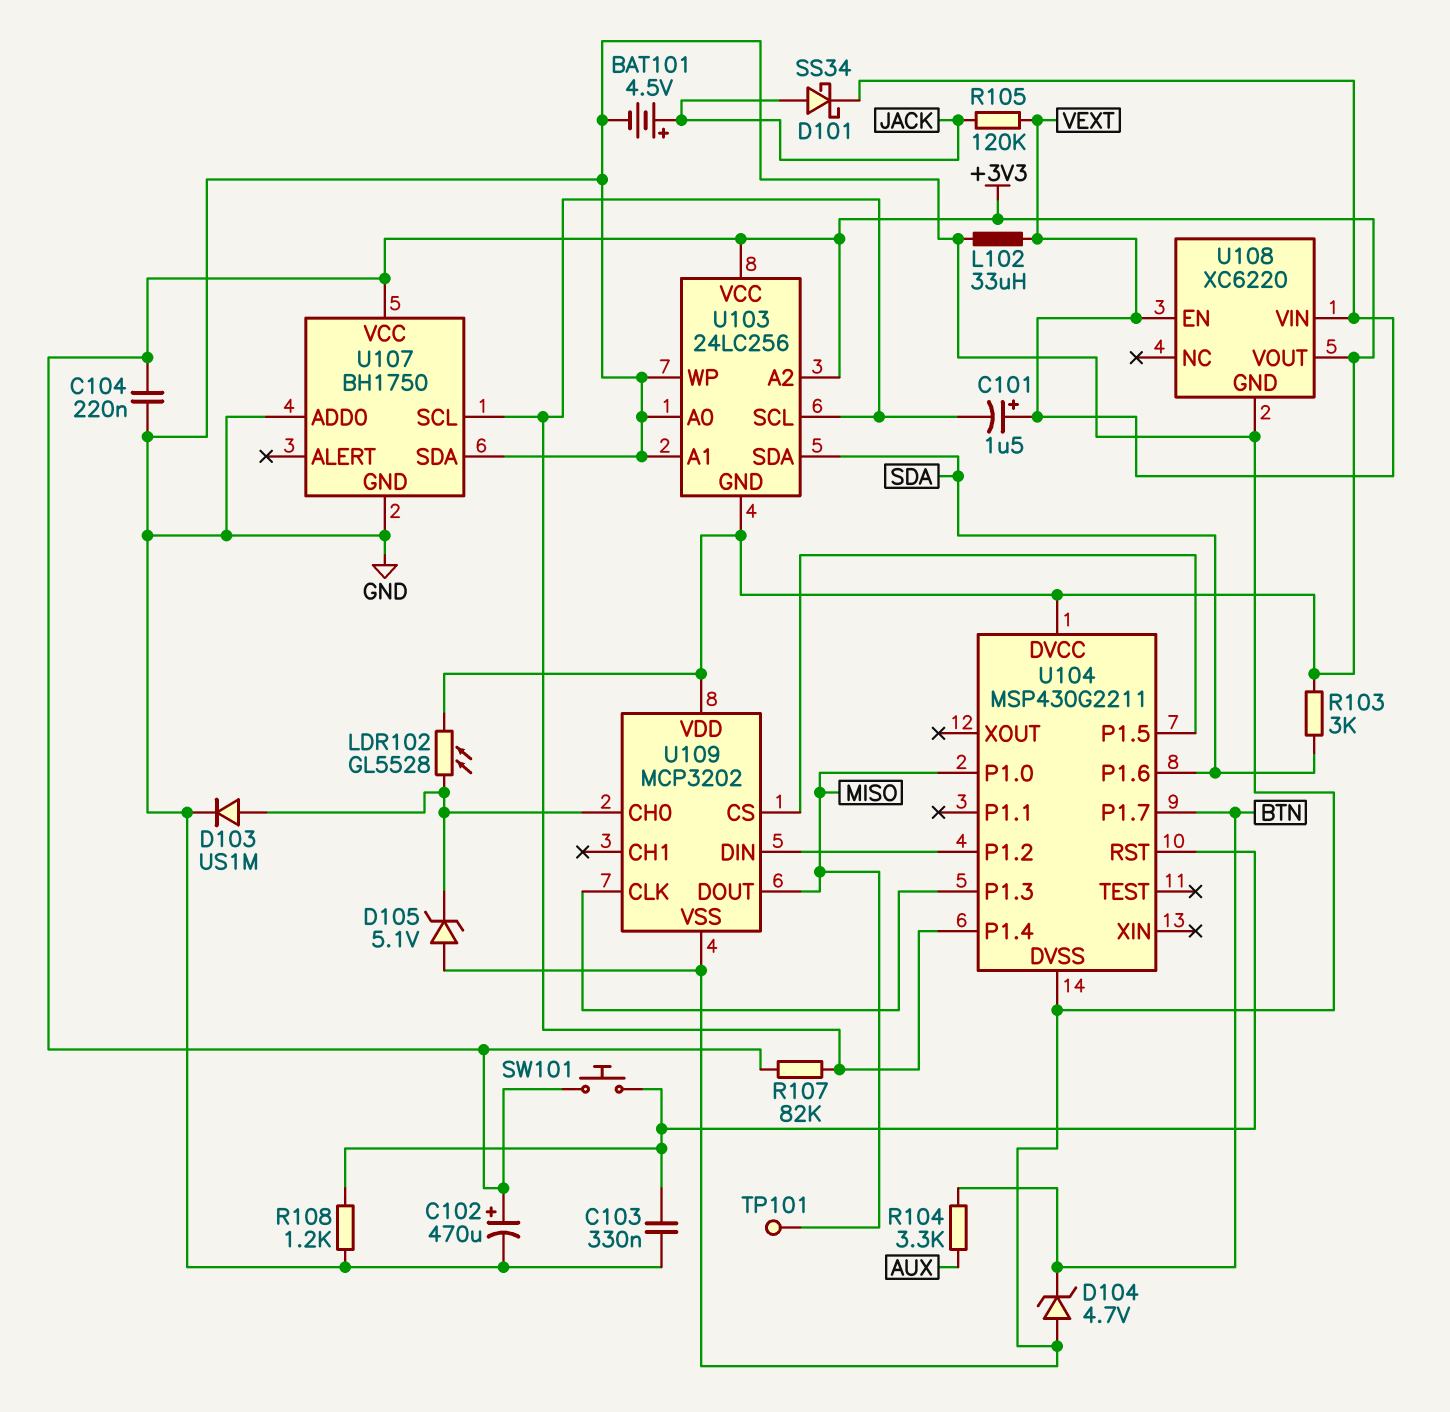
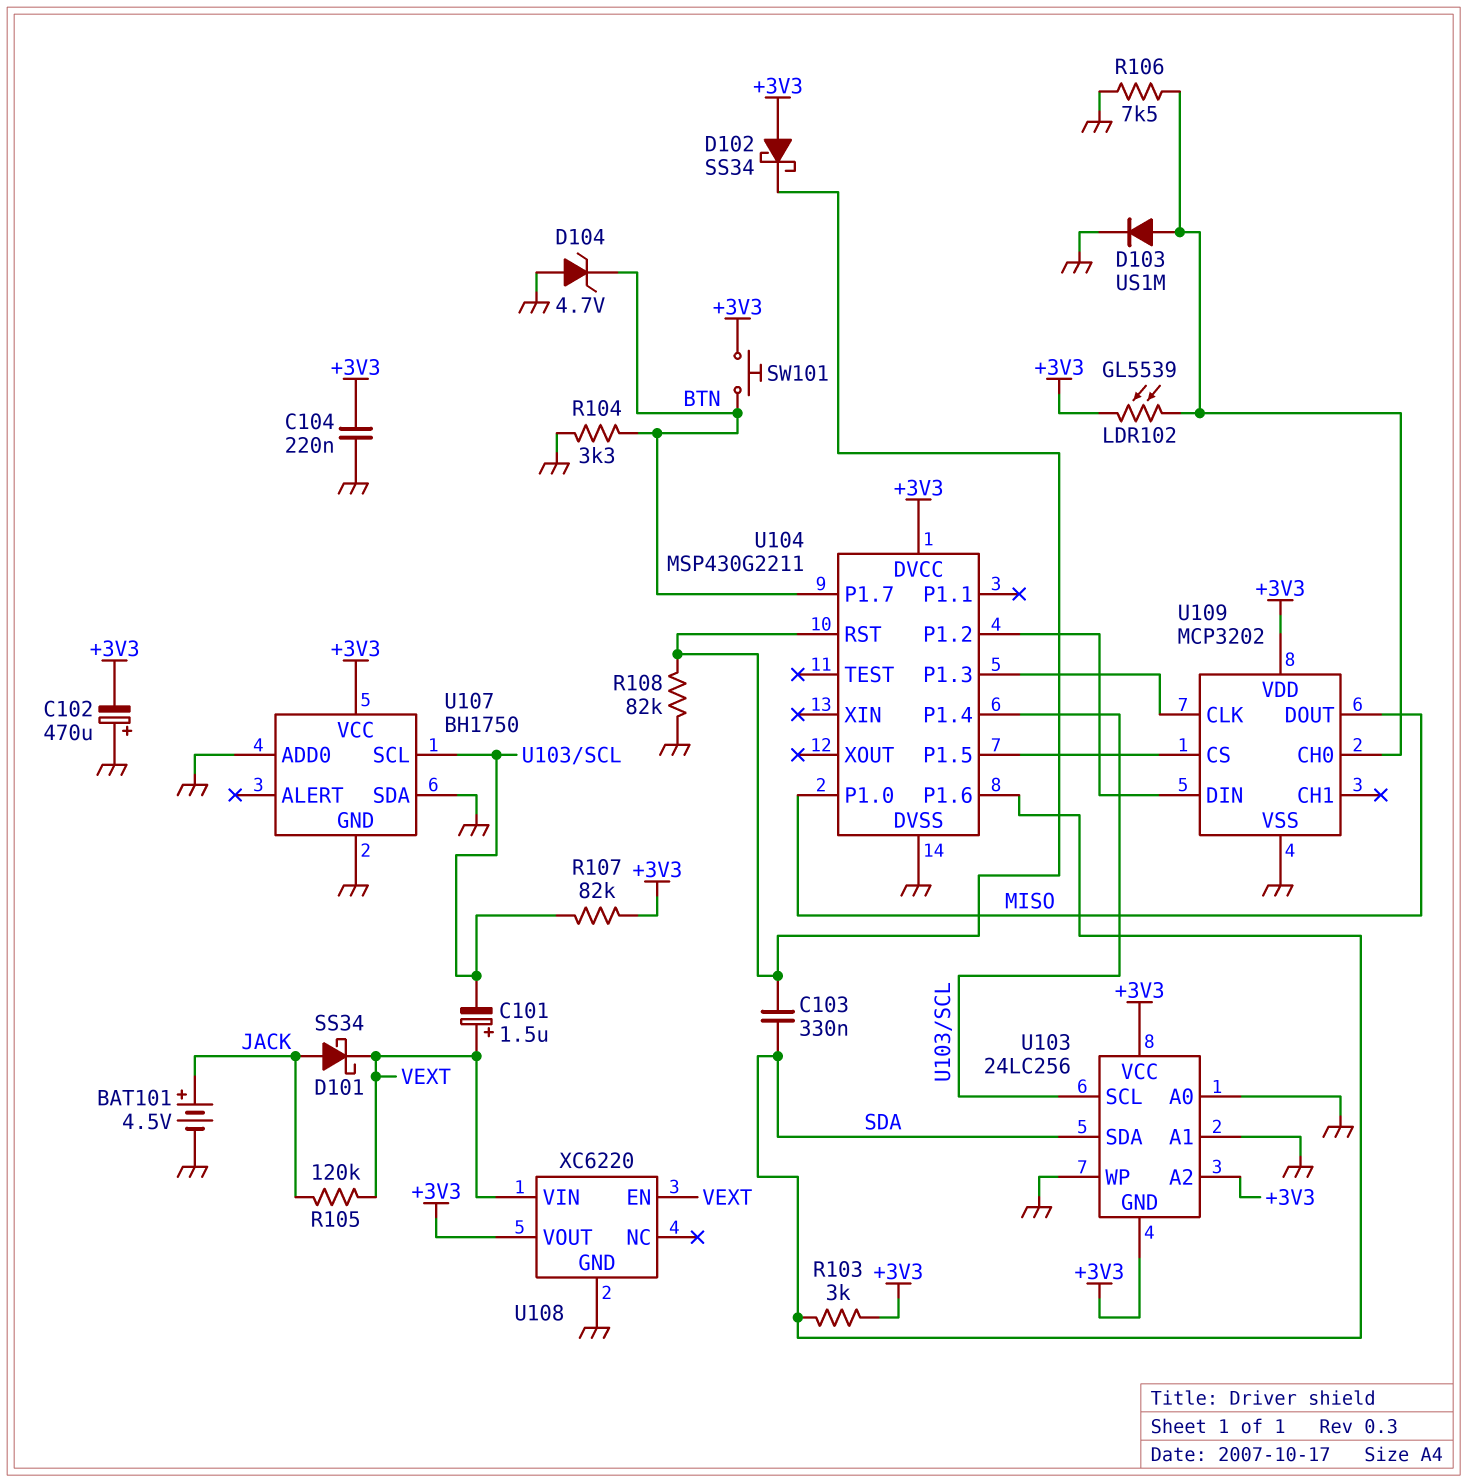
C102: 470uF (plus +3V3, minus GND) -> 470uF (plus GND, minus +3V3)
C103: 330nF (GND, U104/RST) -> 330nF (SDA, U104/RST)
D102: none -> schottky SS34 (A +3V3, K U104/RST)
D105: zener 5.1V (A GND, K U109/CH0) -> none
L102: 33uH (GND, VEXT) -> none
LDR102: GL5528 (+3V3, U109/CH0) -> GL5539 (+3V3, U109/CH0)
R104: 3.3k (AUX, BTN) -> 3.3k (BTN, GND)
R106: none -> 7.5k (GND, U109/CH0)
R108: 1.2k (GND, U104/RST) -> 82k (GND, U104/RST)
SW101: button (+3V3, U104/RST) -> button (+3V3, BTN)
TP101: test point (MISO) -> none

